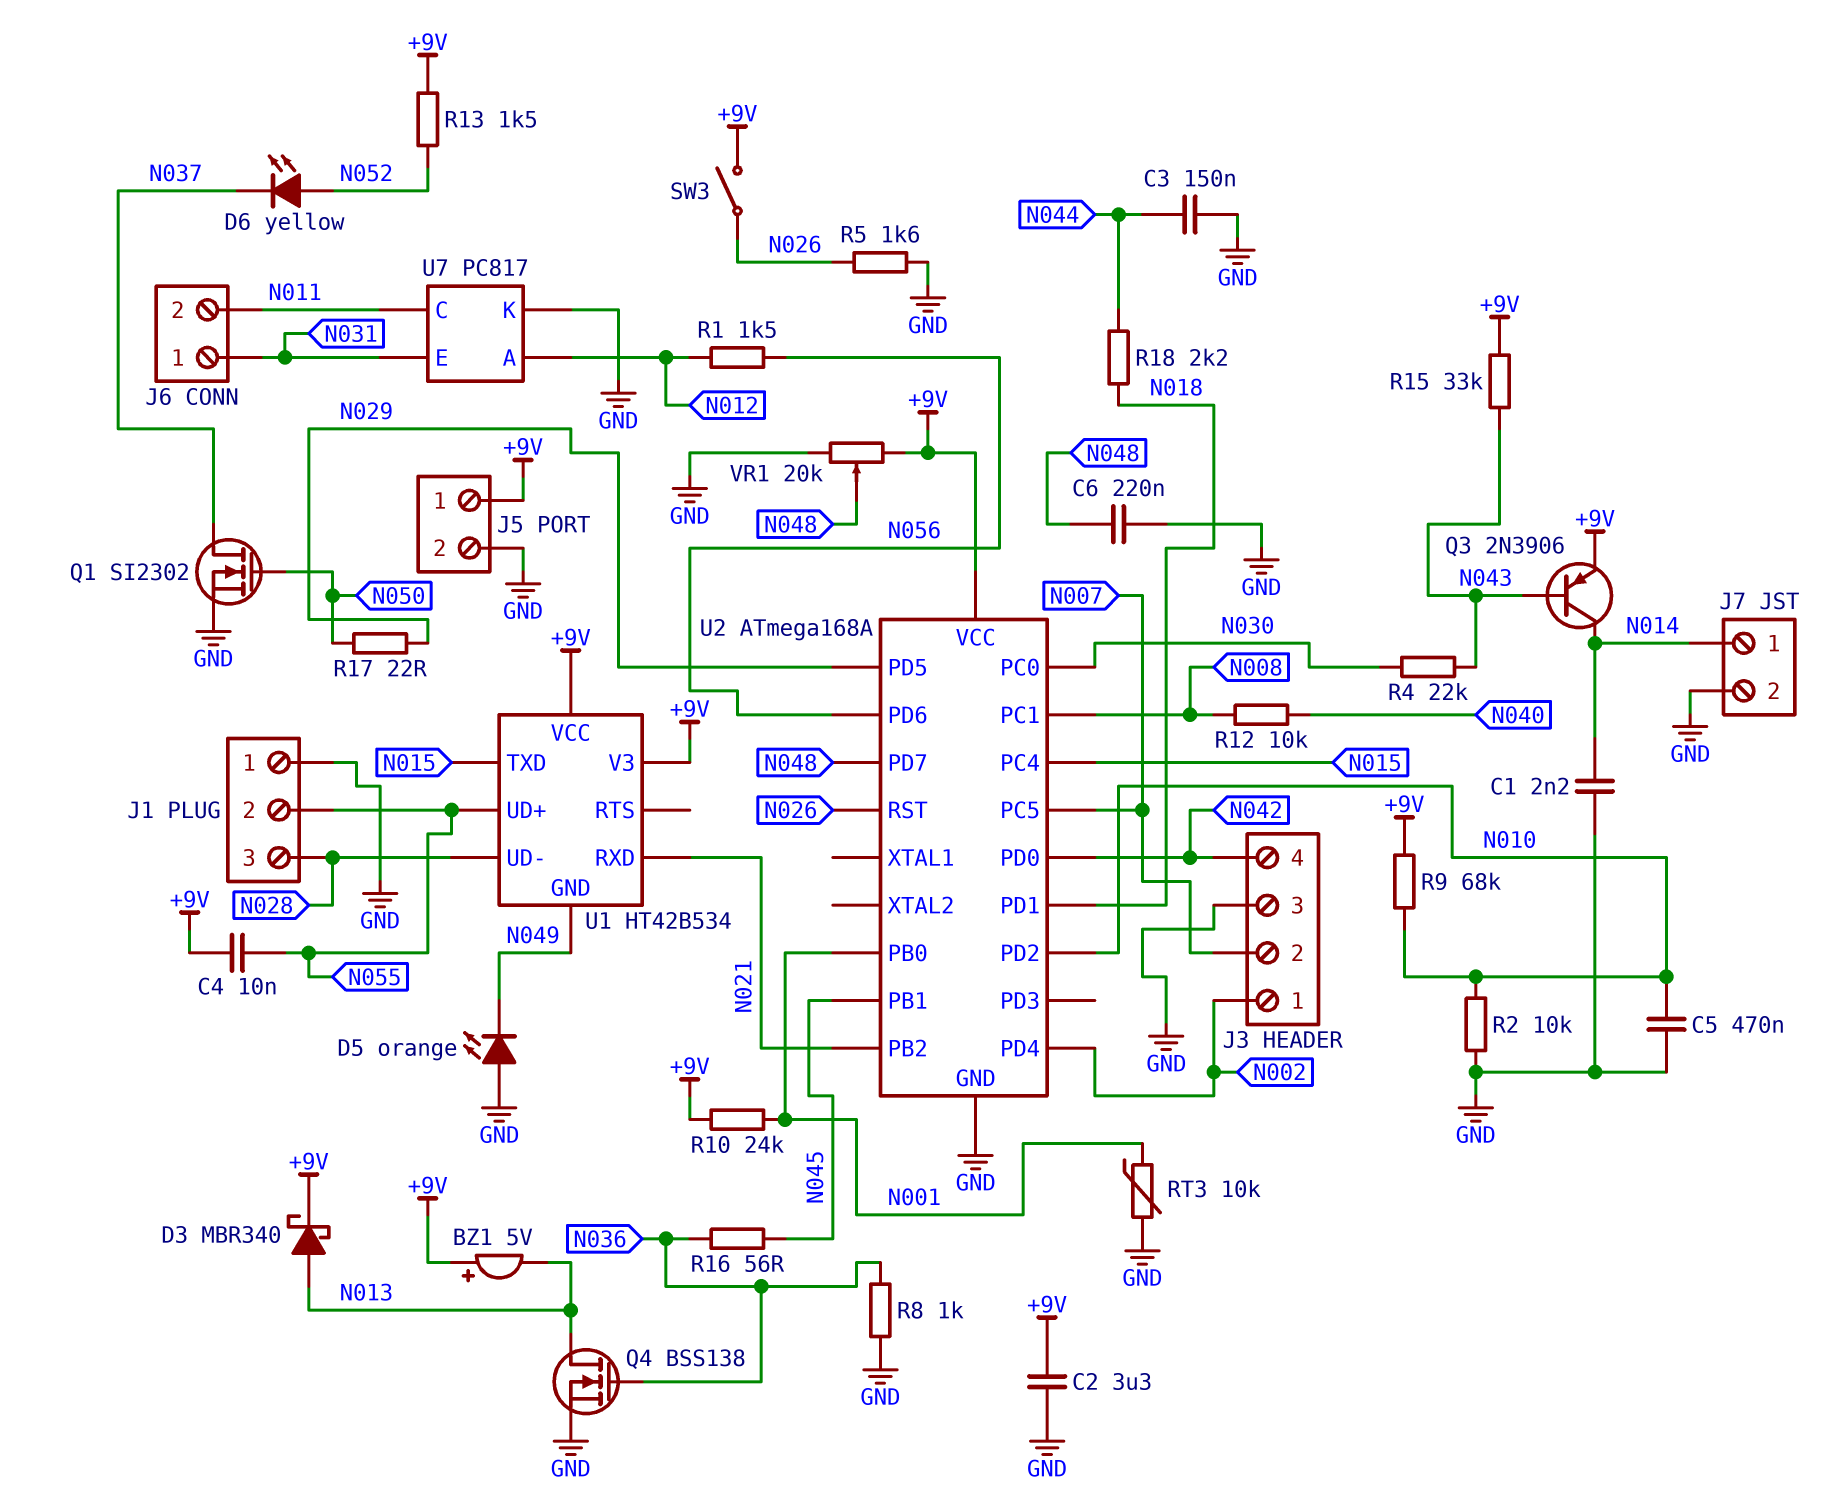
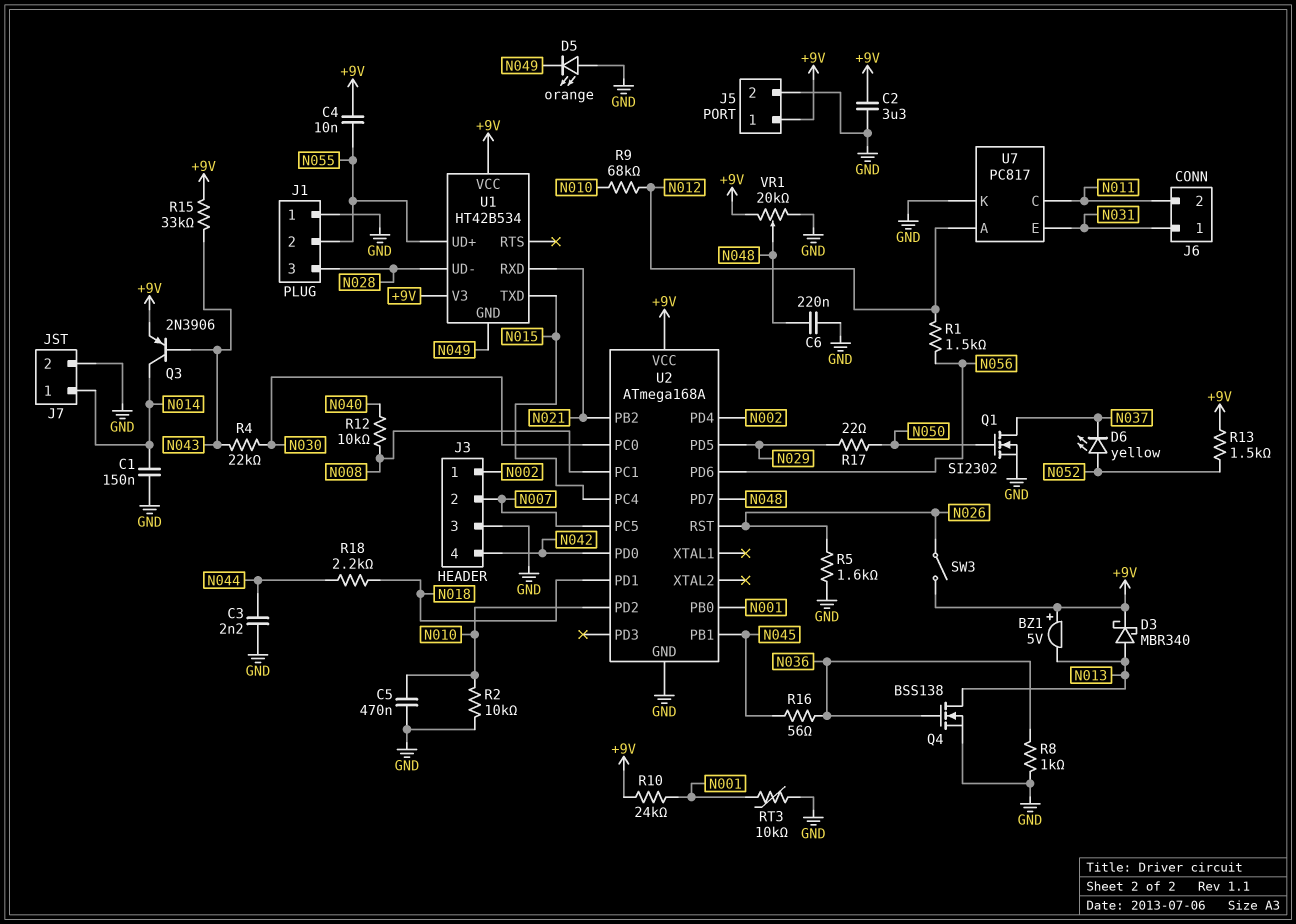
C1: 2.2nF (GND, N014) -> 150nF (GND, N014)
C3: 150nF (GND, N044) -> 2.2nF (GND, N044)
R9: 68k (+9V, N010) -> 68k (N010, N012)

